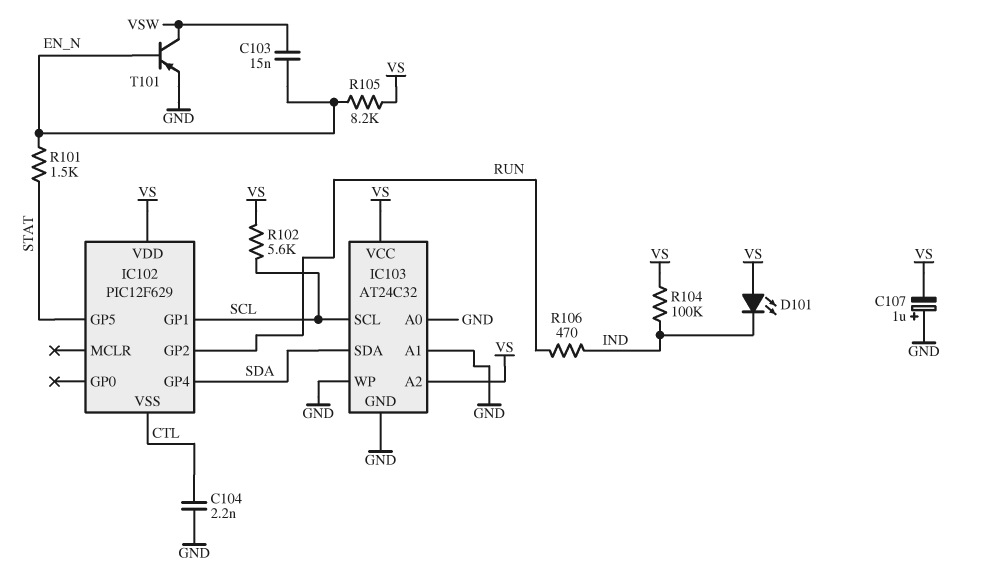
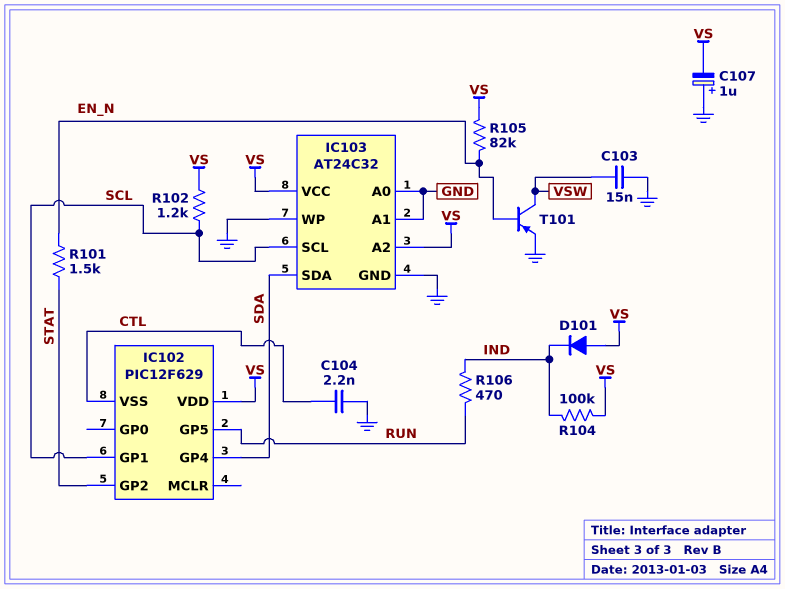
C103: 15nF (EN_N, VSW) -> 15nF (GND, VSW)
D101: LED (A VS, K IND) -> diode (A VS, K IND)
IC102 pin GP2: RUN -> STAT
IC102 pin GP5: STAT -> RUN
R102: 5.6k (SCL, VS) -> 1.2k (SCL, VS)
R105: 8.2k (EN_N, VS) -> 82k (EN_N, VS)

